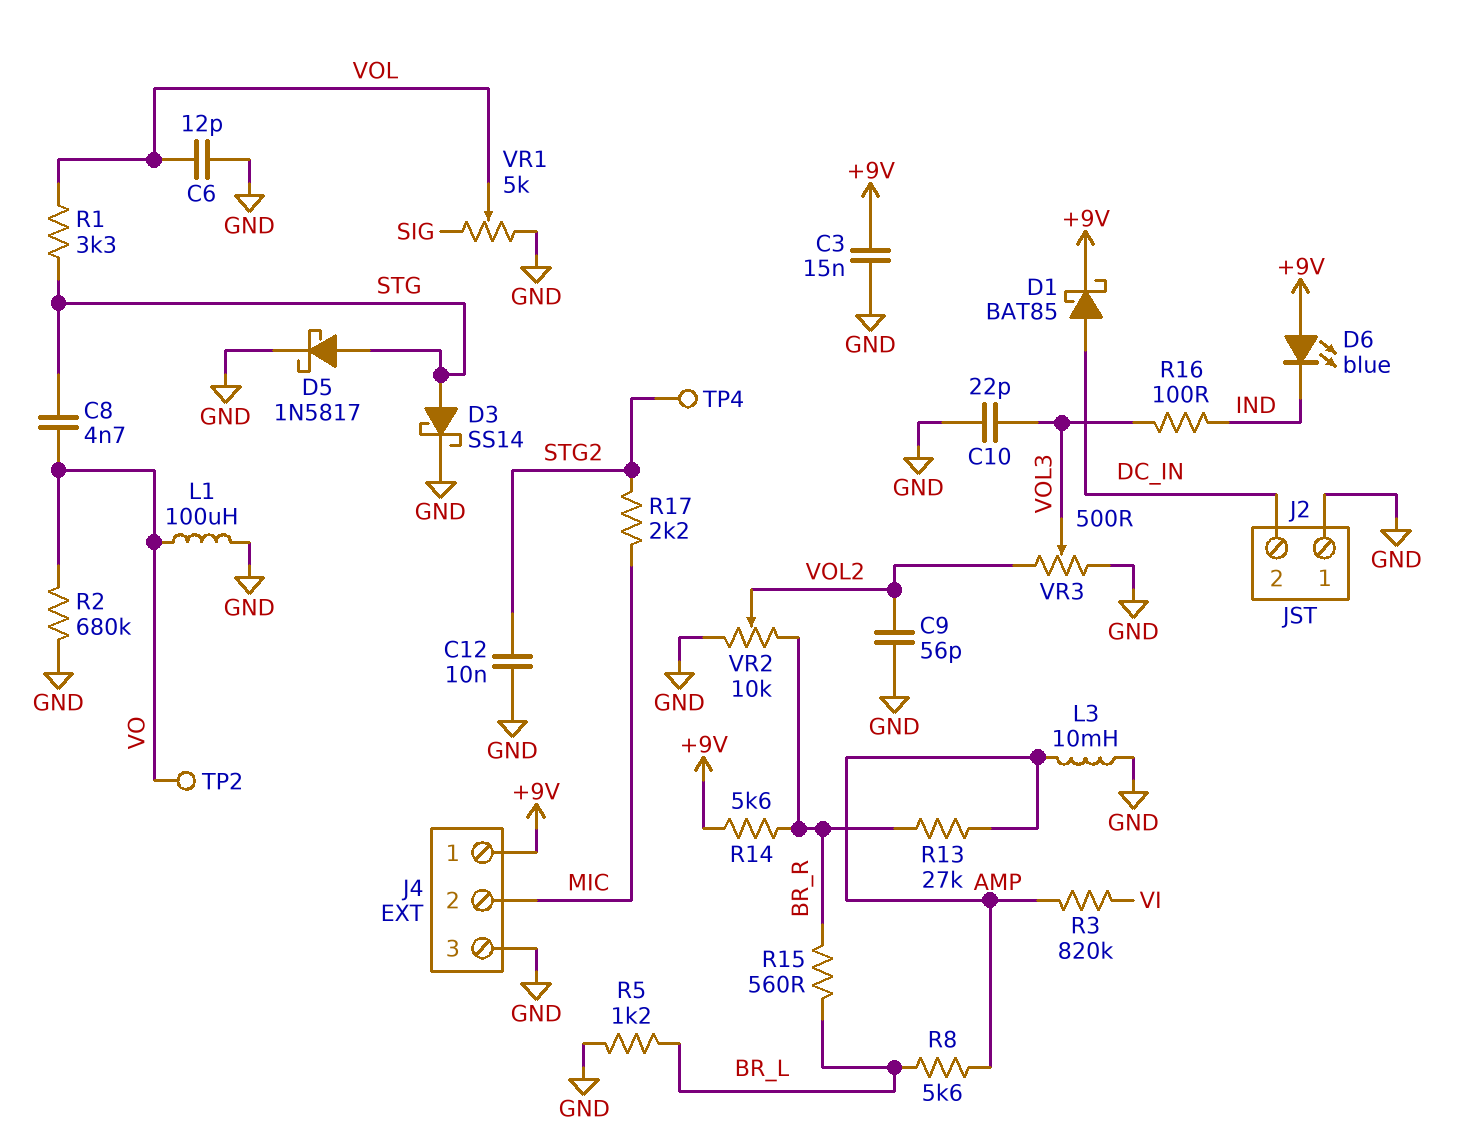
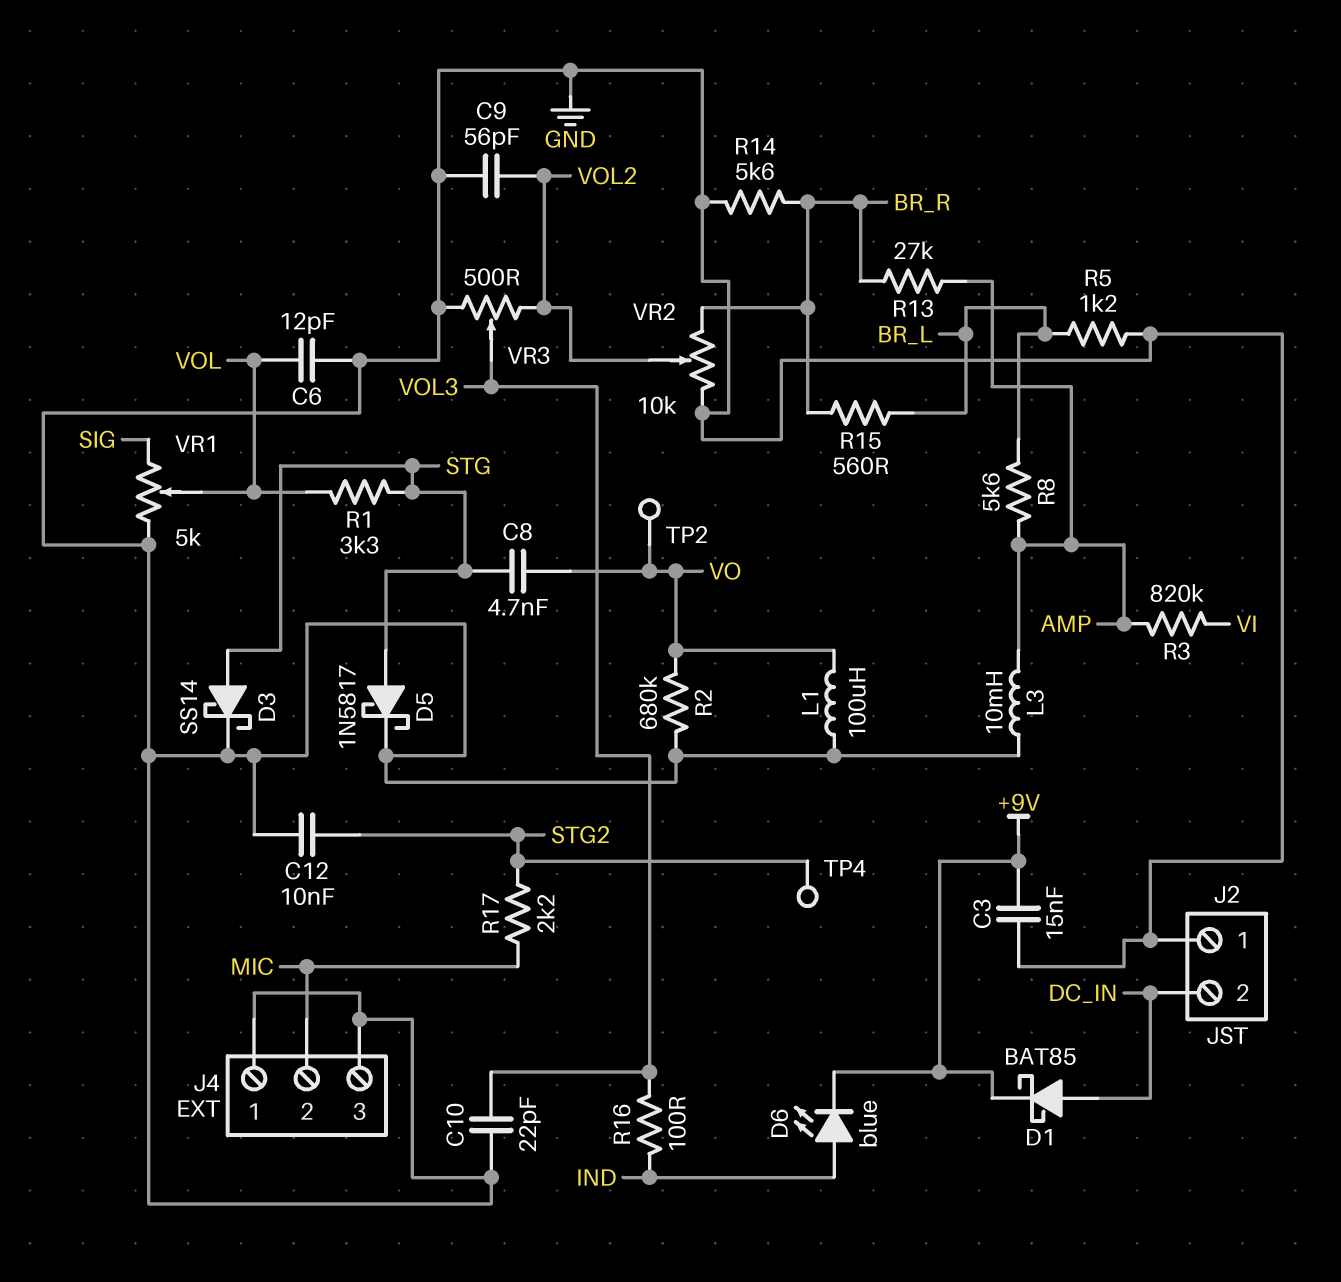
D6: LED blue (A +9V, K IND) -> LED blue (A IND, K +9V)
J4 pin 1: +9V -> GND
R14: 5.6k (+9V, BR_R) -> 5.6k (BR_R, GND)

